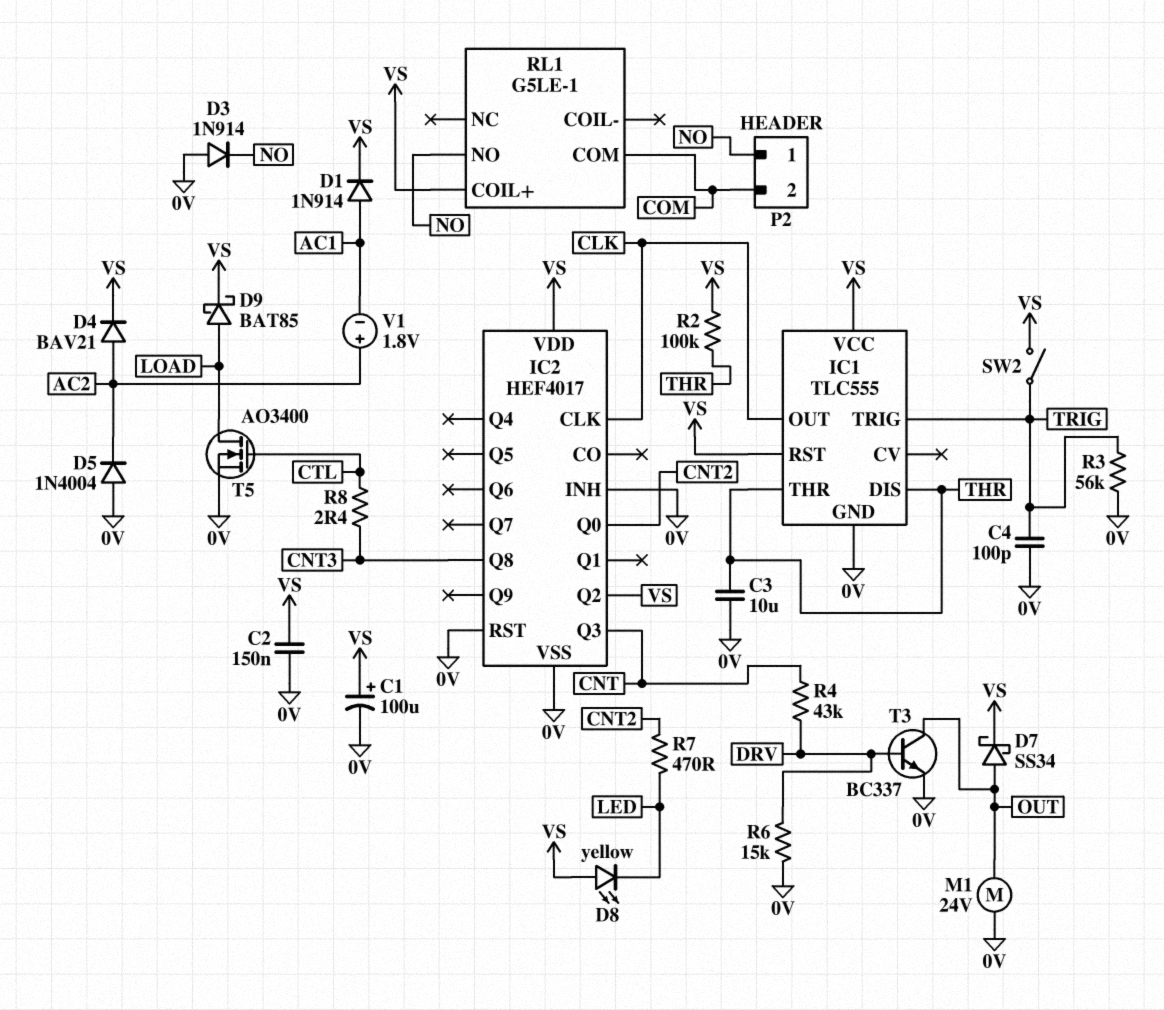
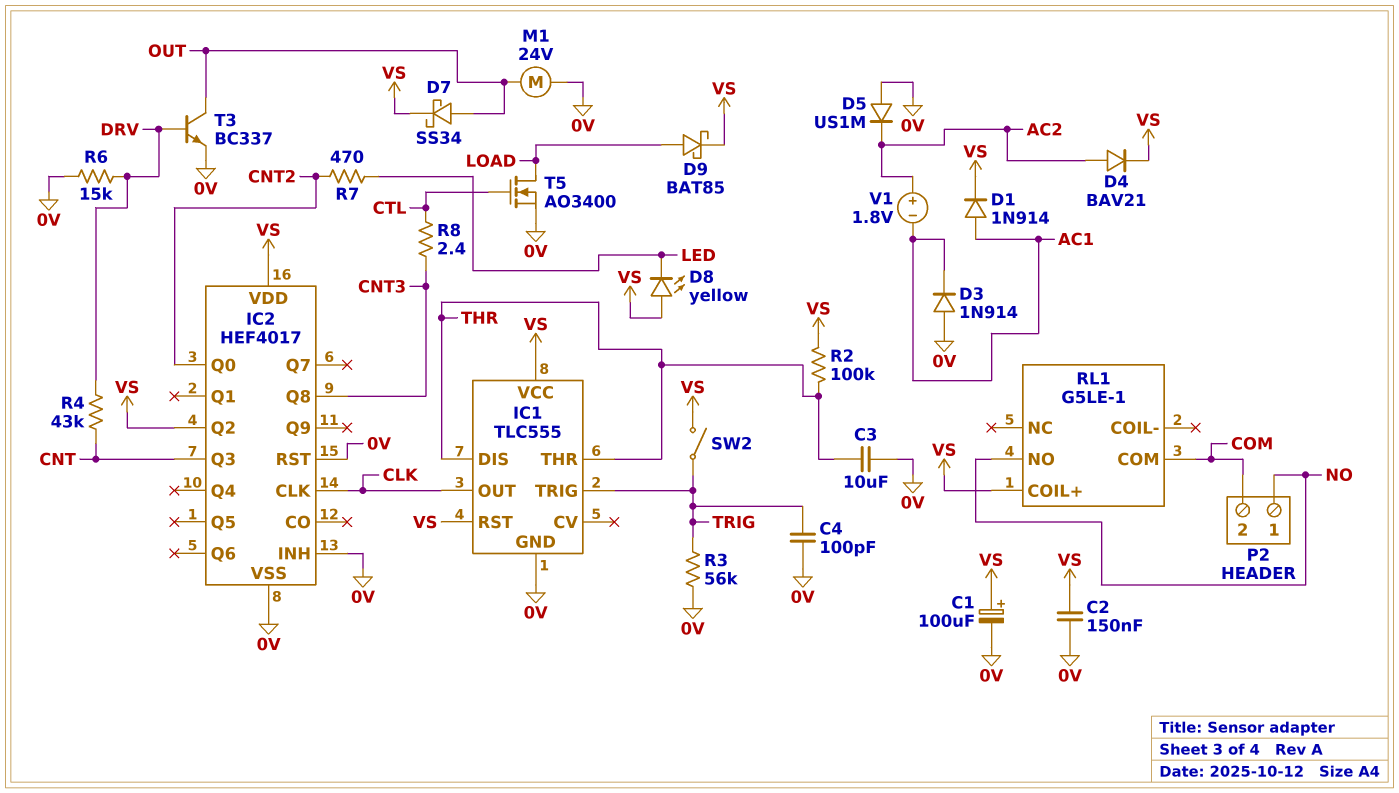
D3: diode 1N914 (A 0V, K NO) -> diode 1N914 (A 0V, K AC1)
D5: diode 1N4004 (A 0V, K AC2) -> diode US1M (A 0V, K AC2)

